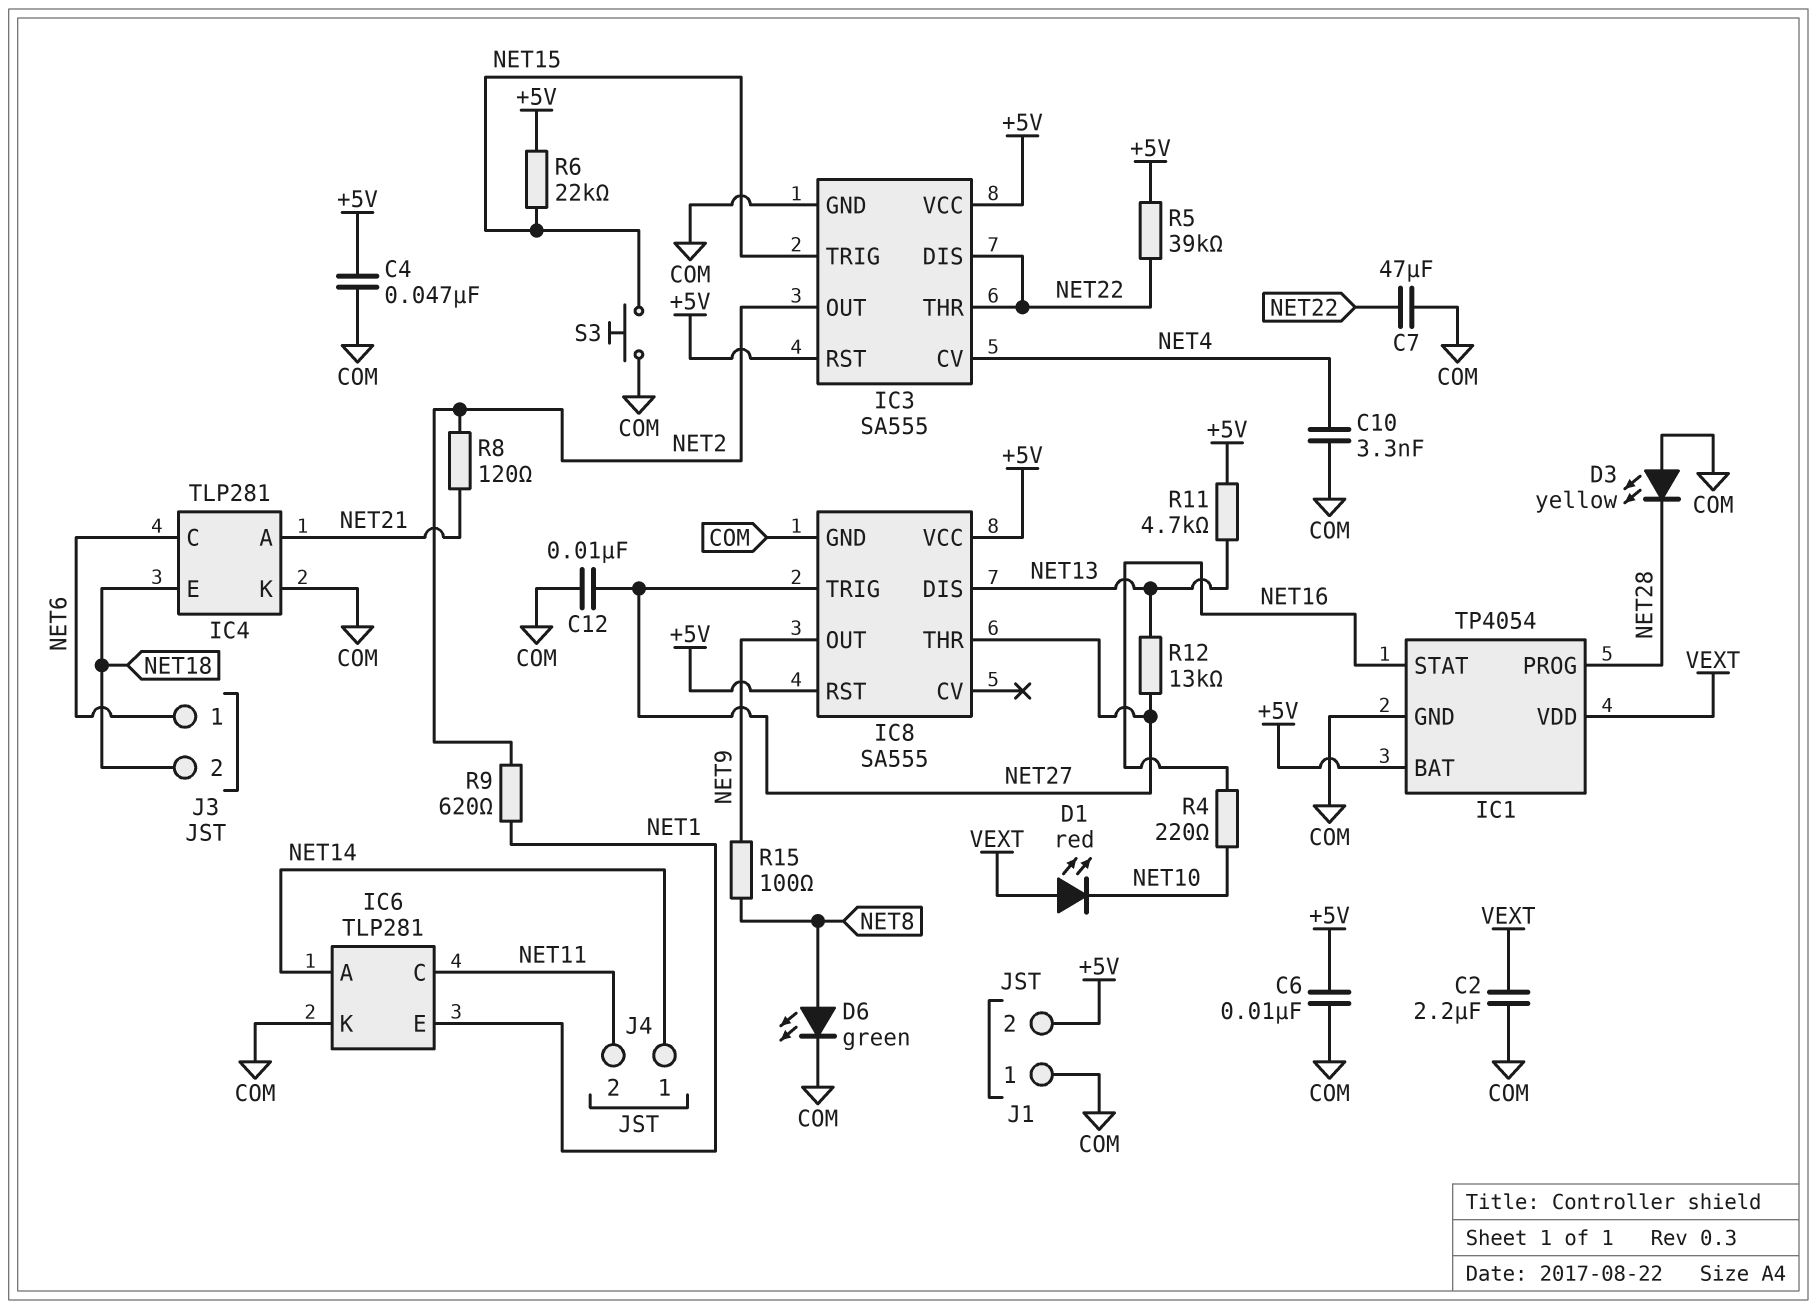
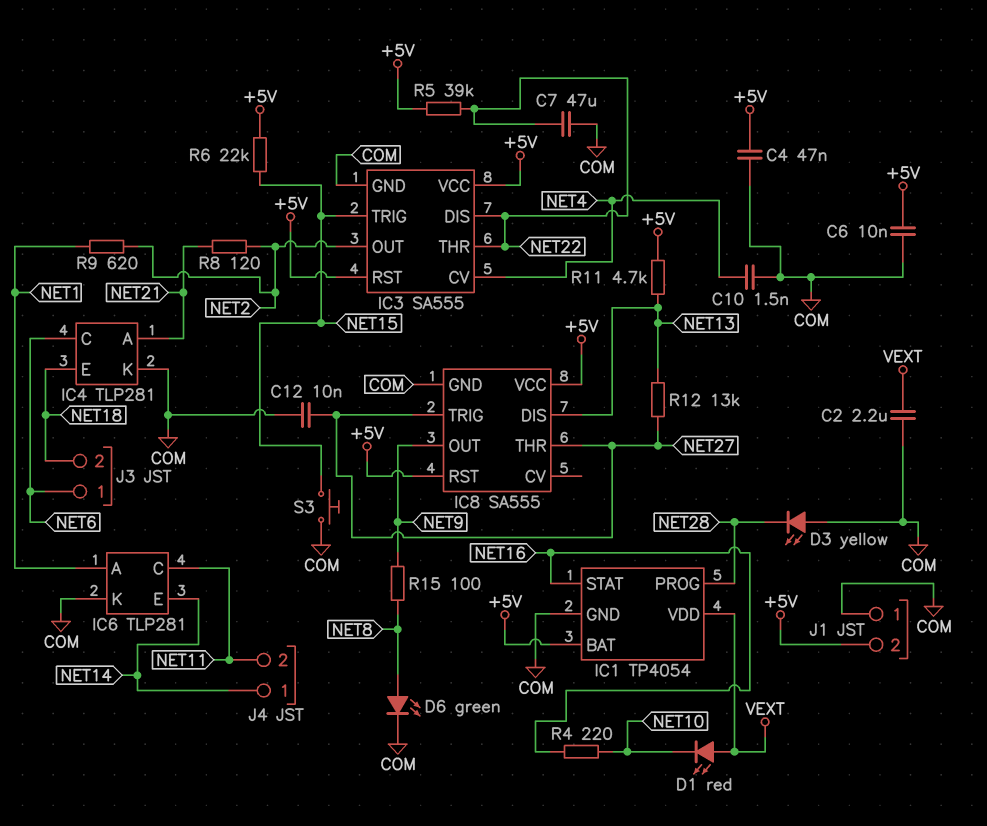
C10: 3.3nF (COM, NET4) -> 1.5nF (COM, NET4)
IC6 pin A: NET14 -> NET1
IC6 pin E: NET1 -> NET14

